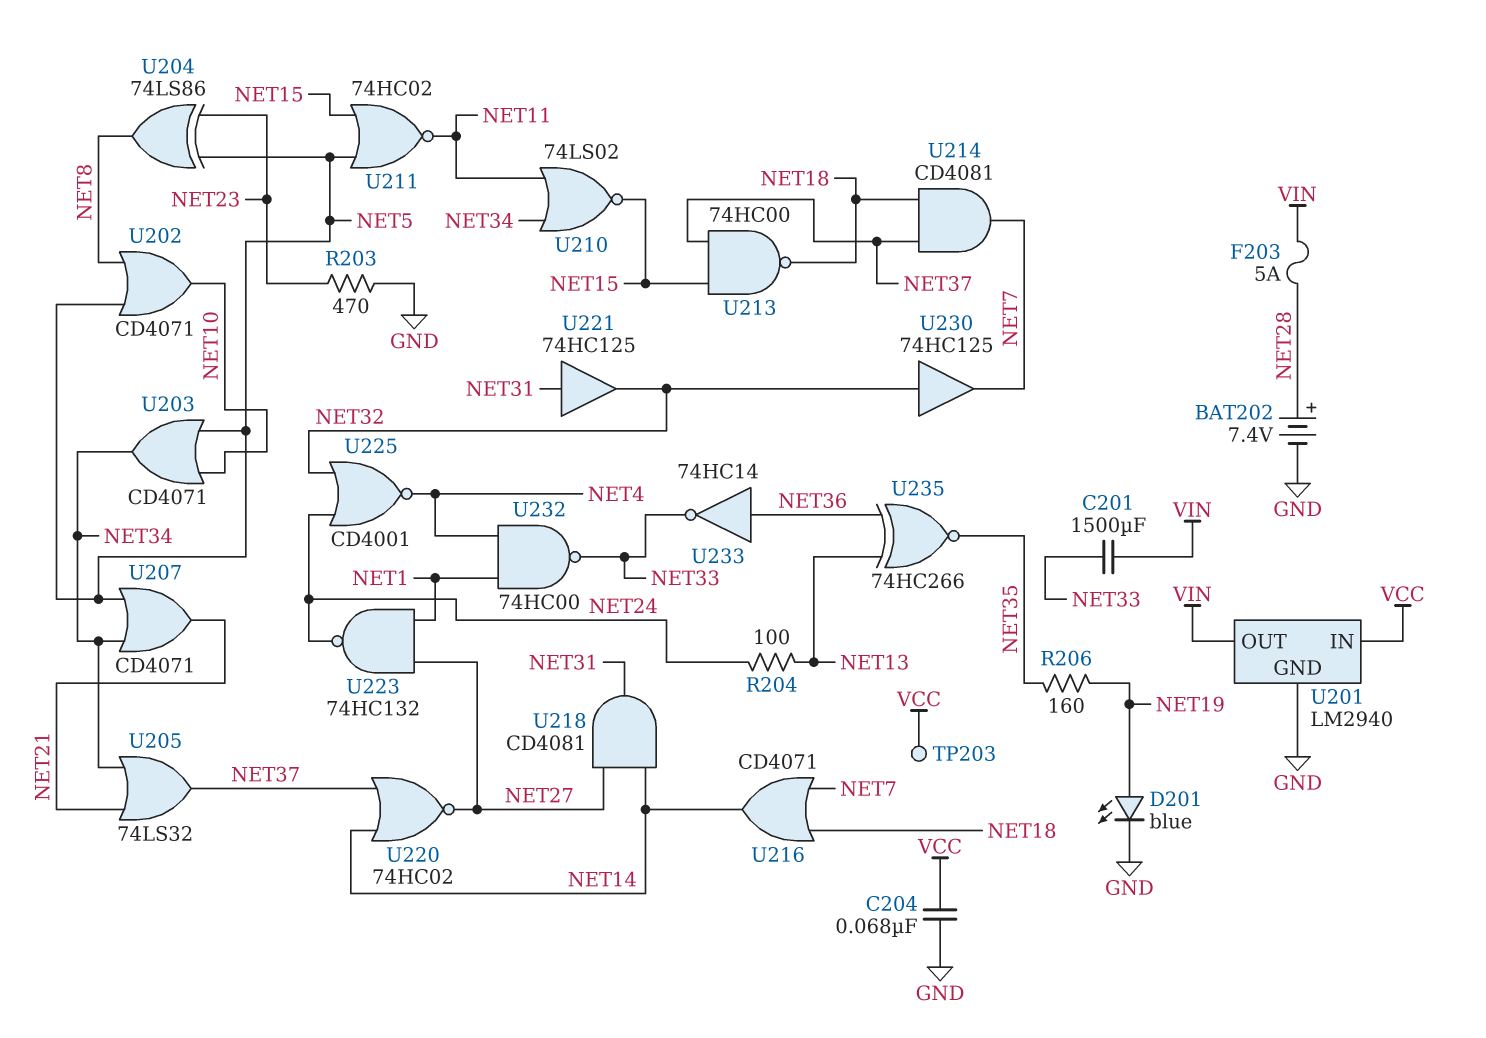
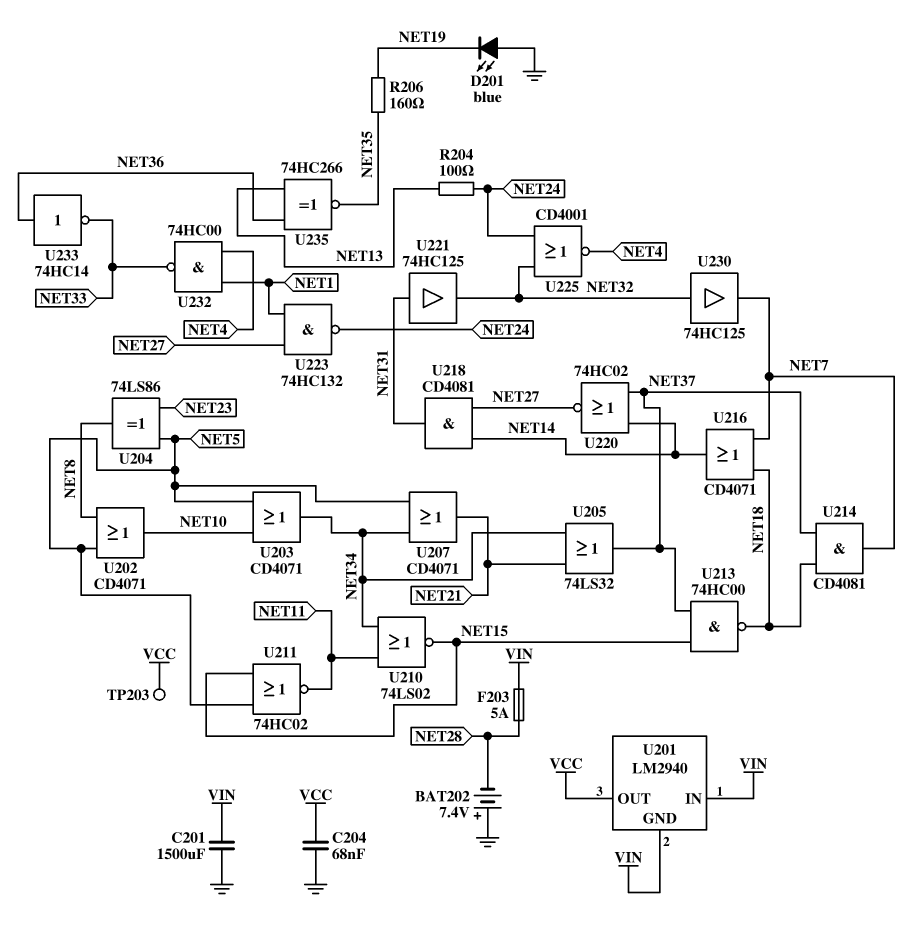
BAT202: 7.4V (plus NET28, minus GND) -> 7.4V (plus GND, minus NET28)
C201: 1500uF (NET33, VIN) -> 1500uF (GND, VIN)
D201: LED blue (A NET19, K GND) -> LED blue (A GND, K NET19)
R203: 470 (GND, NET23) -> none
U201 pin GND: GND -> VIN
U201 pin IN: VCC -> VIN
U201 pin OUT: VIN -> VCC

